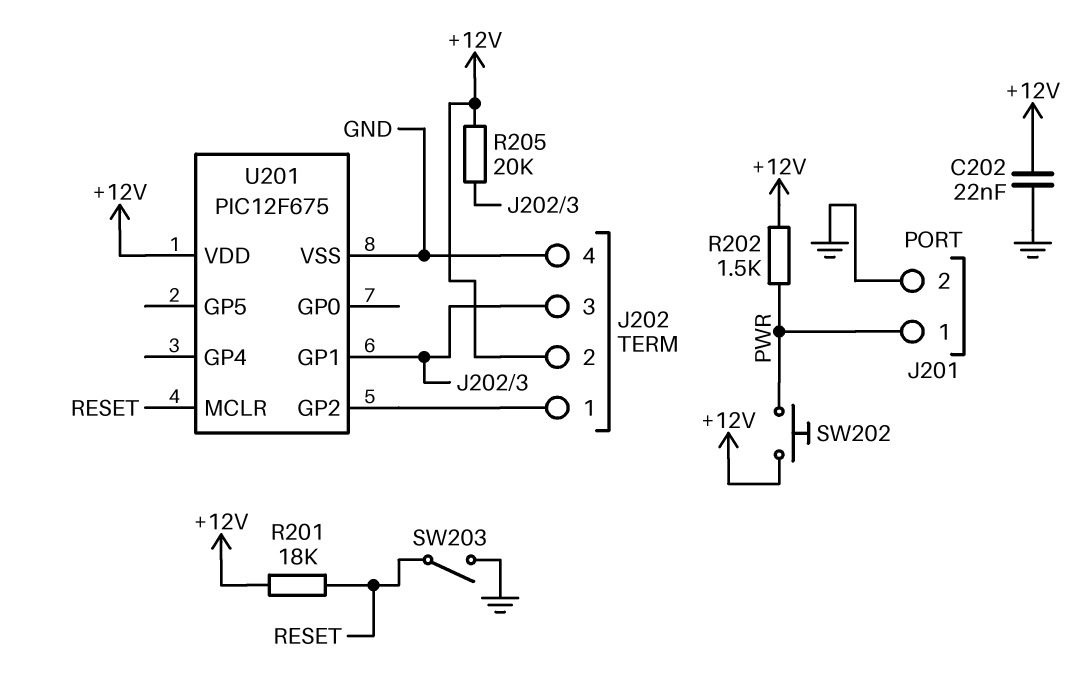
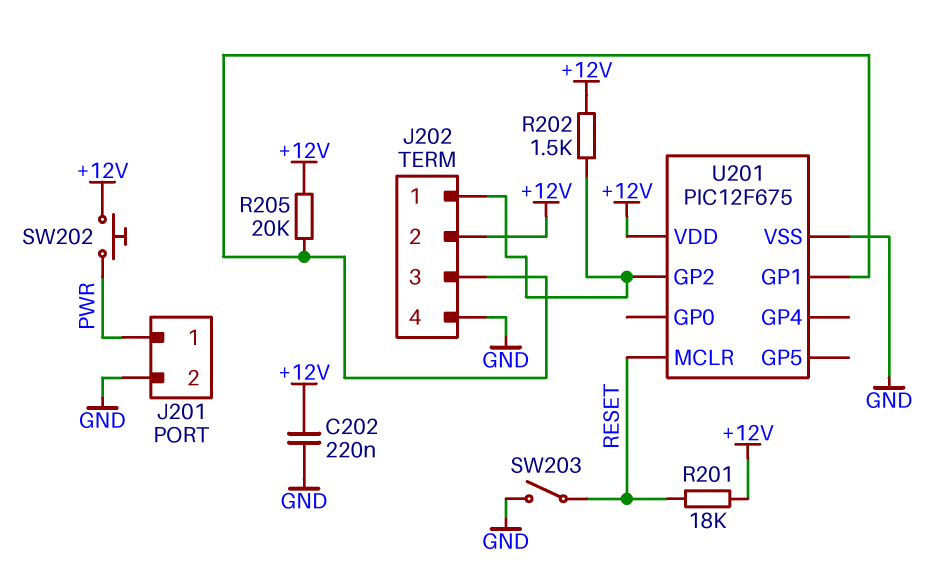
C202: 22nF (+12V, GND) -> 220nF (+12V, GND)
R202: 1.5k (+12V, PWR) -> 1.5k (+12V, J202/1)

